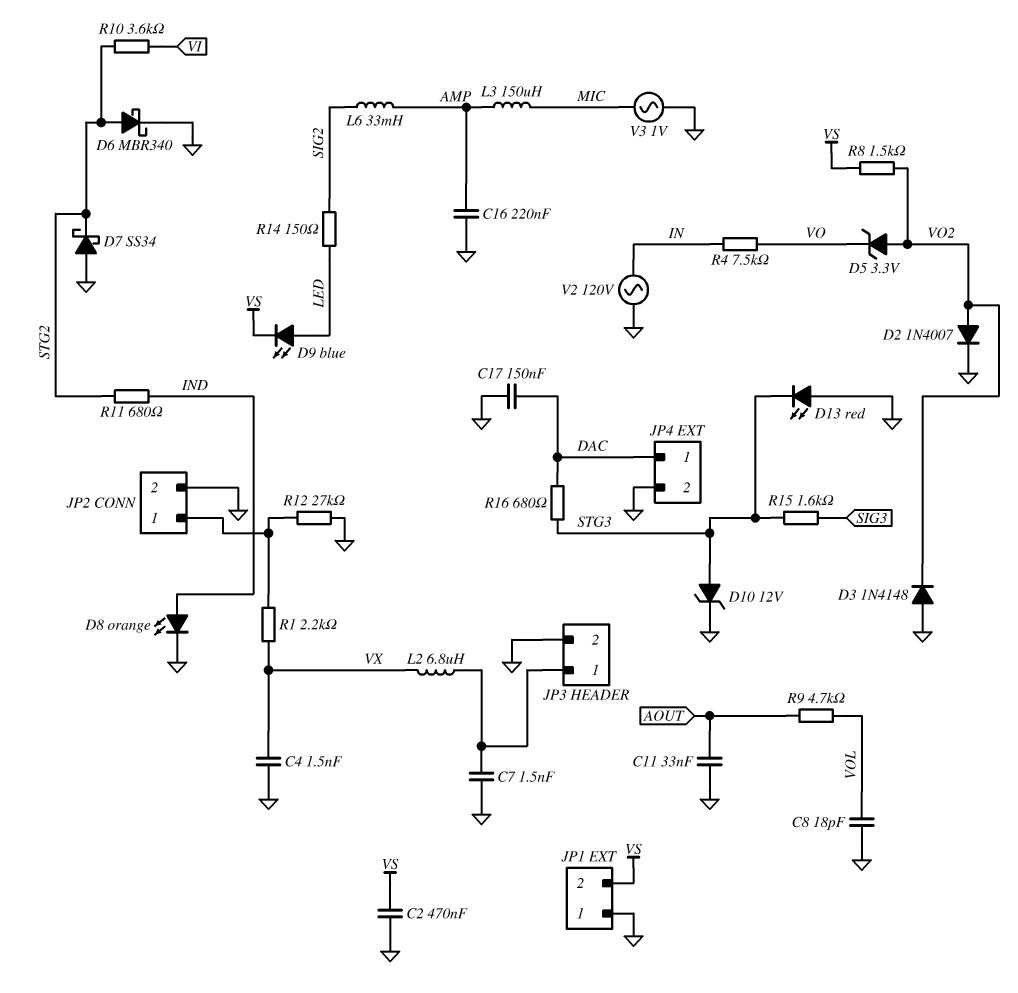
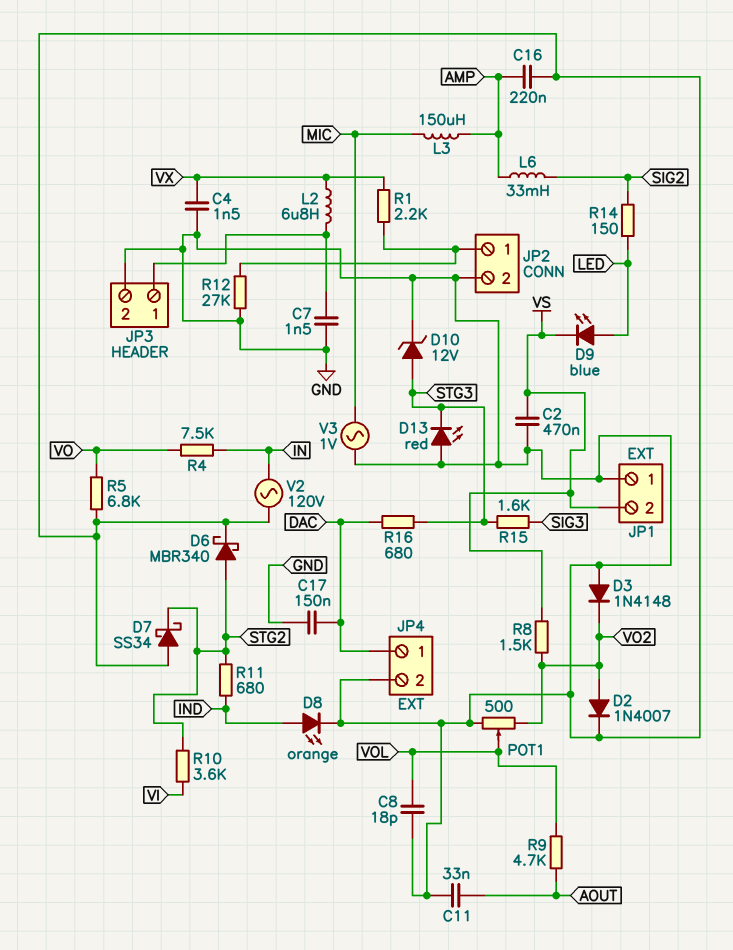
D5: zener 3.3V (A VO2, K VO) -> none
POT1: none -> 500 (GND, VO2, wiper VOL)
R5: none -> 6.8k (GND, VO)

